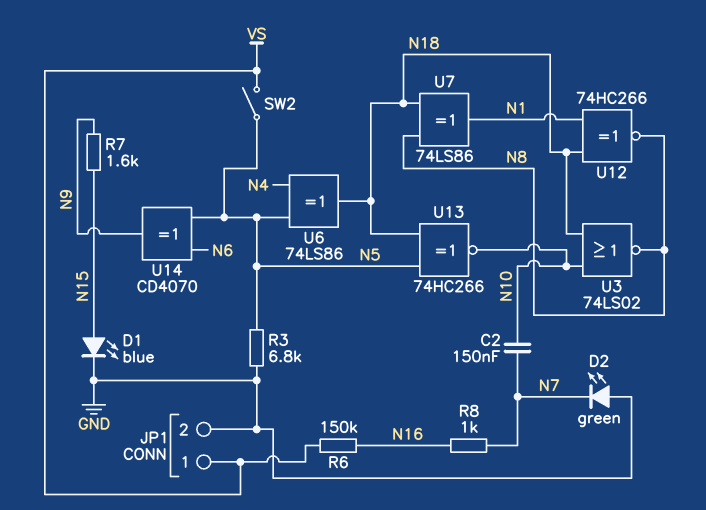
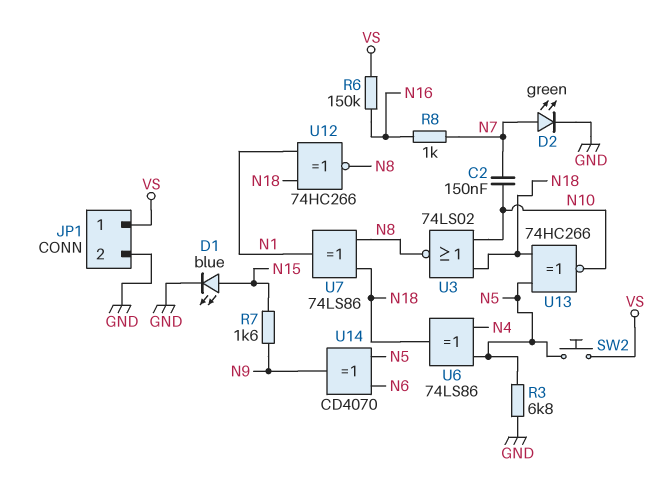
D2: LED green (A GND, K N7) -> LED green (A N7, K GND)
SW2: switch (N5, VS) -> button (N5, VS)

